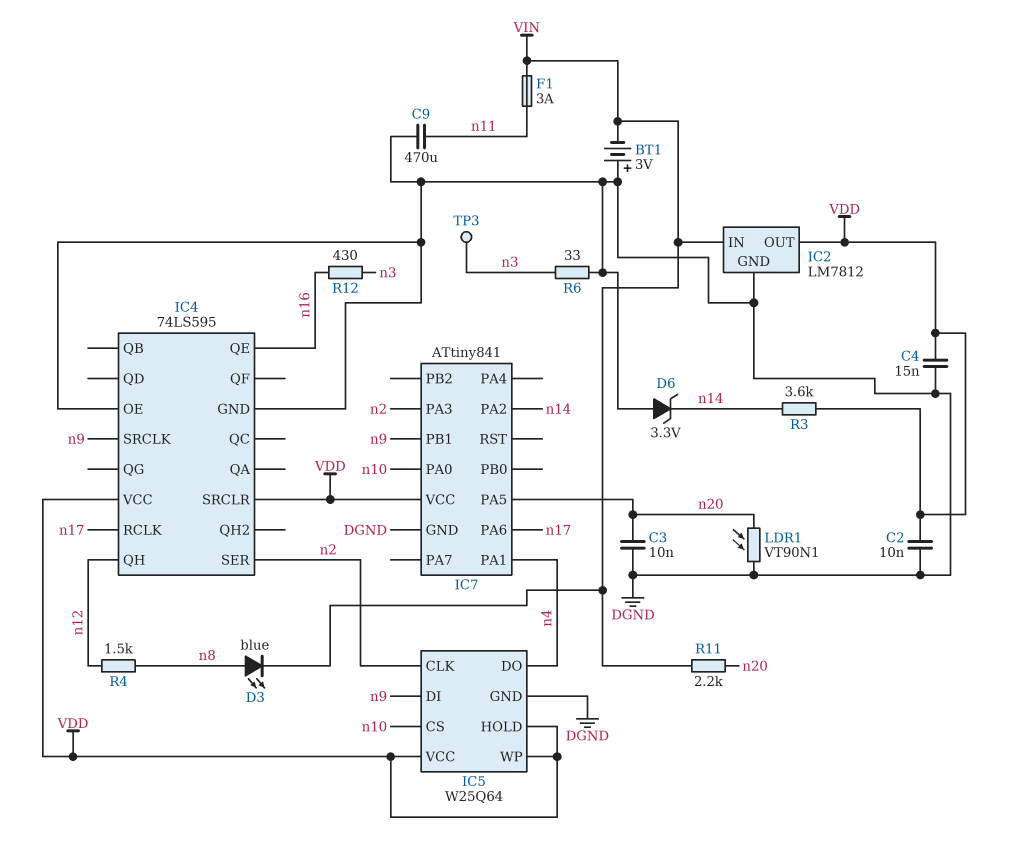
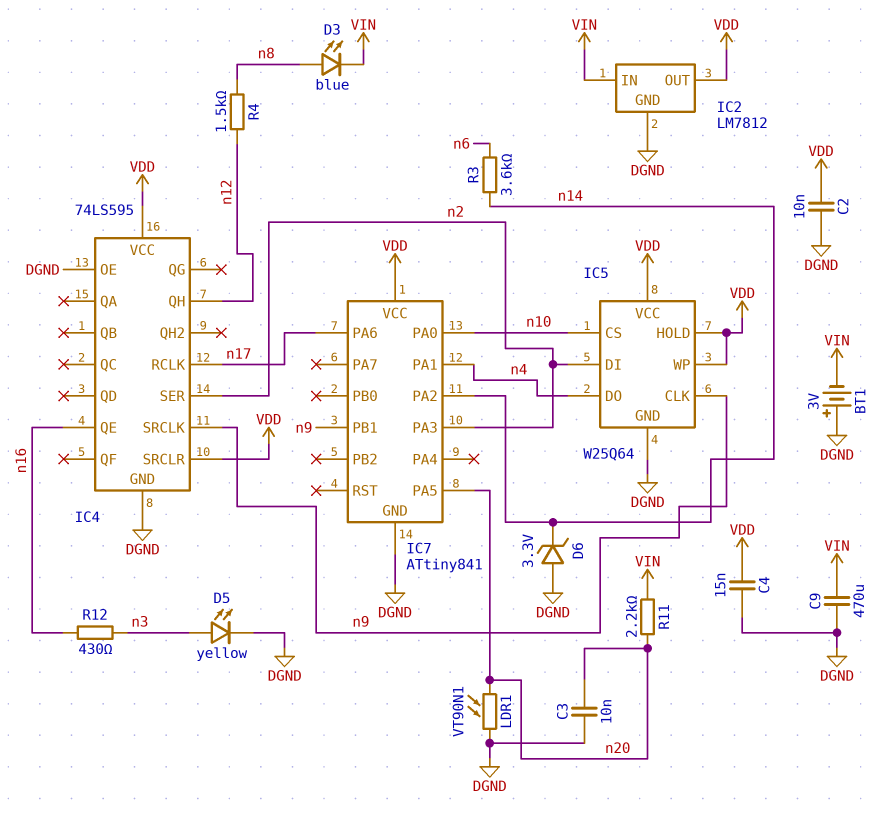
C9: 470uF (DGND, n11) -> 470uF (DGND, VIN)
D5: none -> LED yellow (A n3, K DGND)
F1: 3A (VIN, n11) -> none
IC5 pin CLK: n2 -> n9
IC5 pin DI: n9 -> n2
R3: 3.6k (VDD, n14) -> 3.6k (n6, n14)
R6: 33 (DGND, n3) -> none
TP3: test point (n3) -> none

